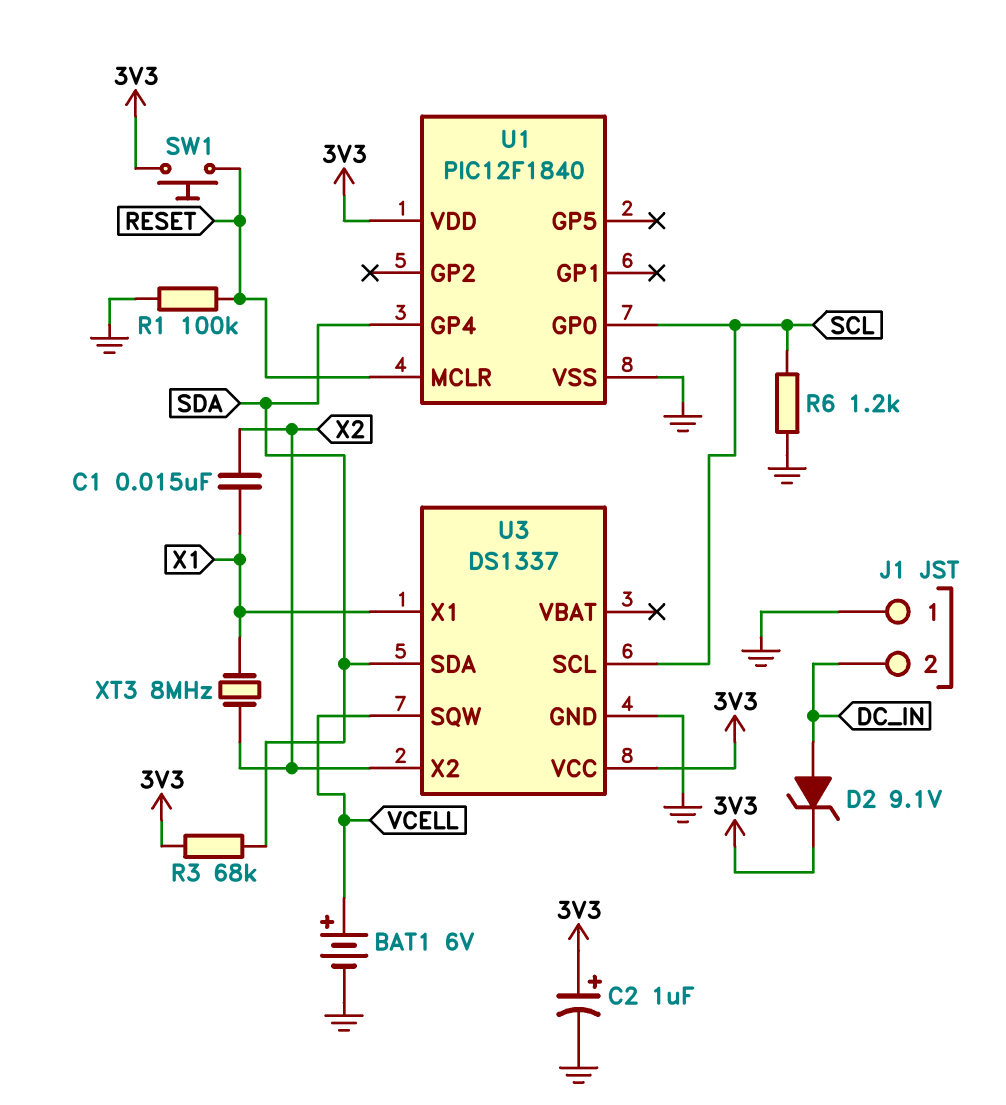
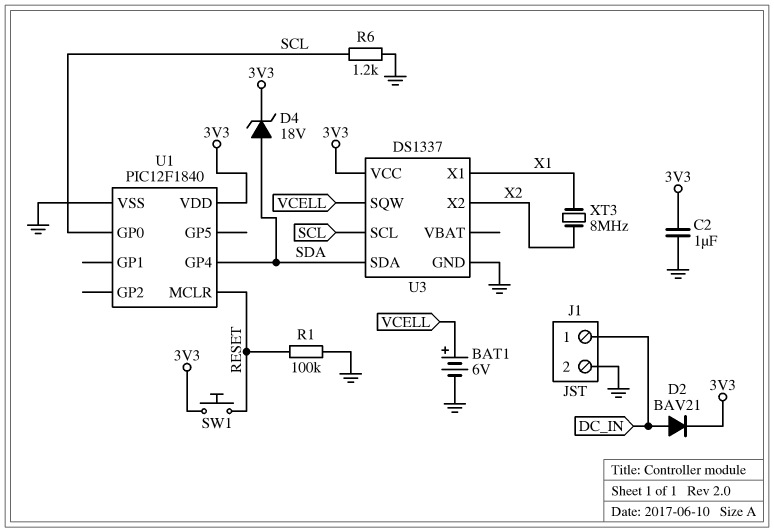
C1: 15nF (X1, X2) -> none
C2: 1uF (plus 3V3, minus GND) -> 1uF (3V3, GND)
D2: zener 9.1V (A DC_IN, K 3V3) -> diode BAV21 (A DC_IN, K 3V3)
D4: none -> zener 18V (A SDA, K 3V3)
J1 pin 1: GND -> DC_IN
J1 pin 2: DC_IN -> GND
R3: 68k (3V3, SDA) -> none

